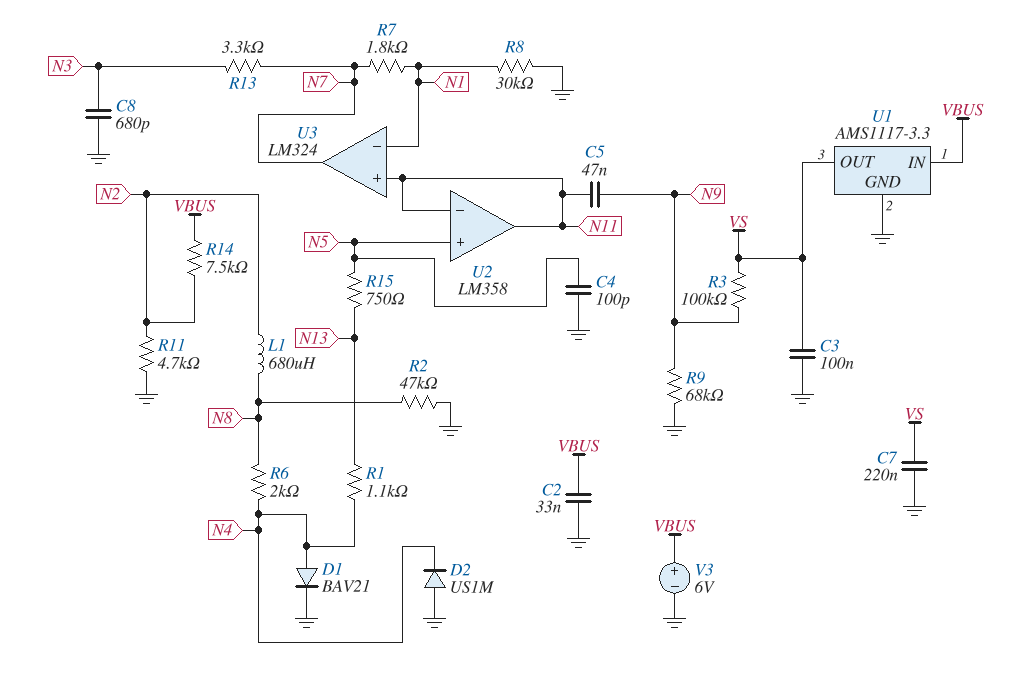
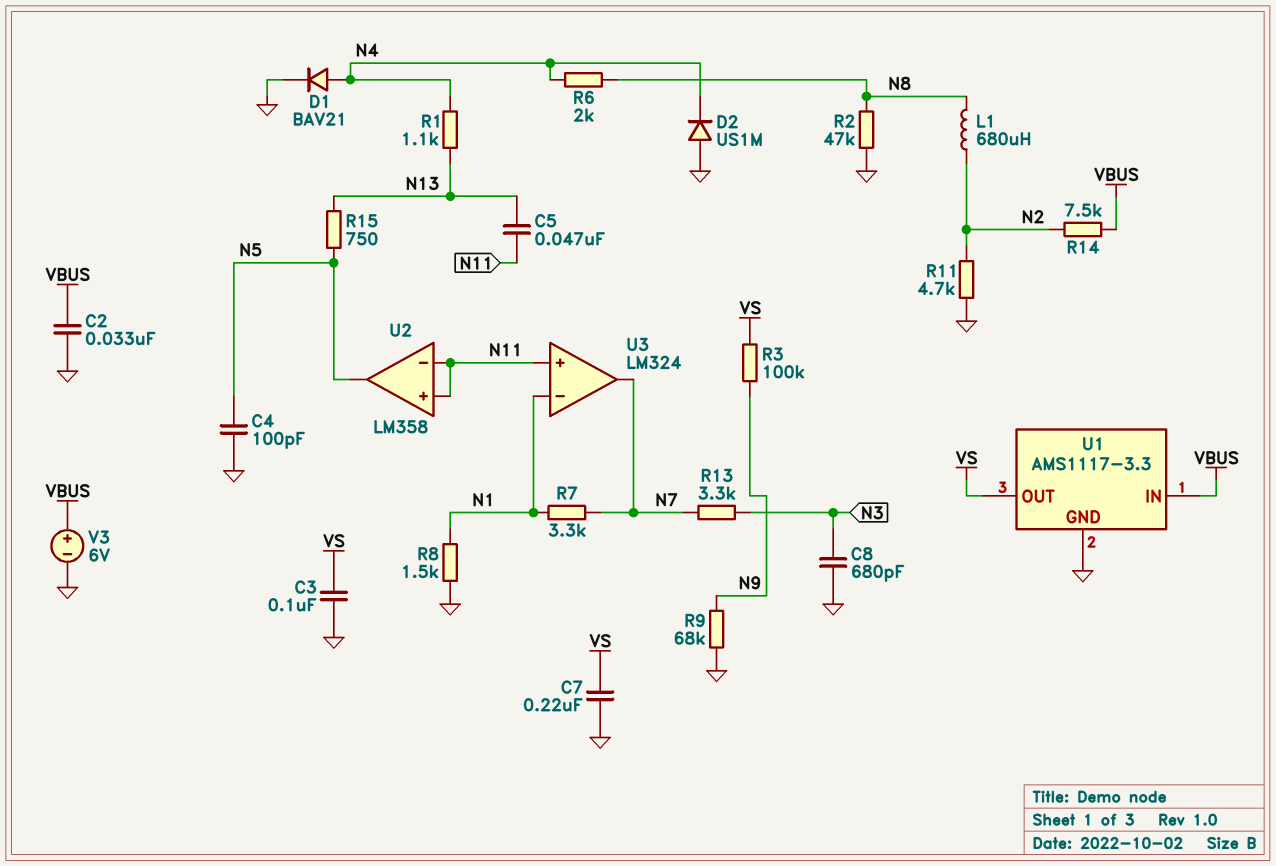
C5: 47nF (N9, N11) -> 47nF (N11, N13)
R7: 1.8k (N1, N7) -> 3.3k (N1, N7)
R8: 30k (GND, N1) -> 1.5k (GND, N1)
U2 pin in+: N5 -> N11
U2 pin out: N11 -> N5

